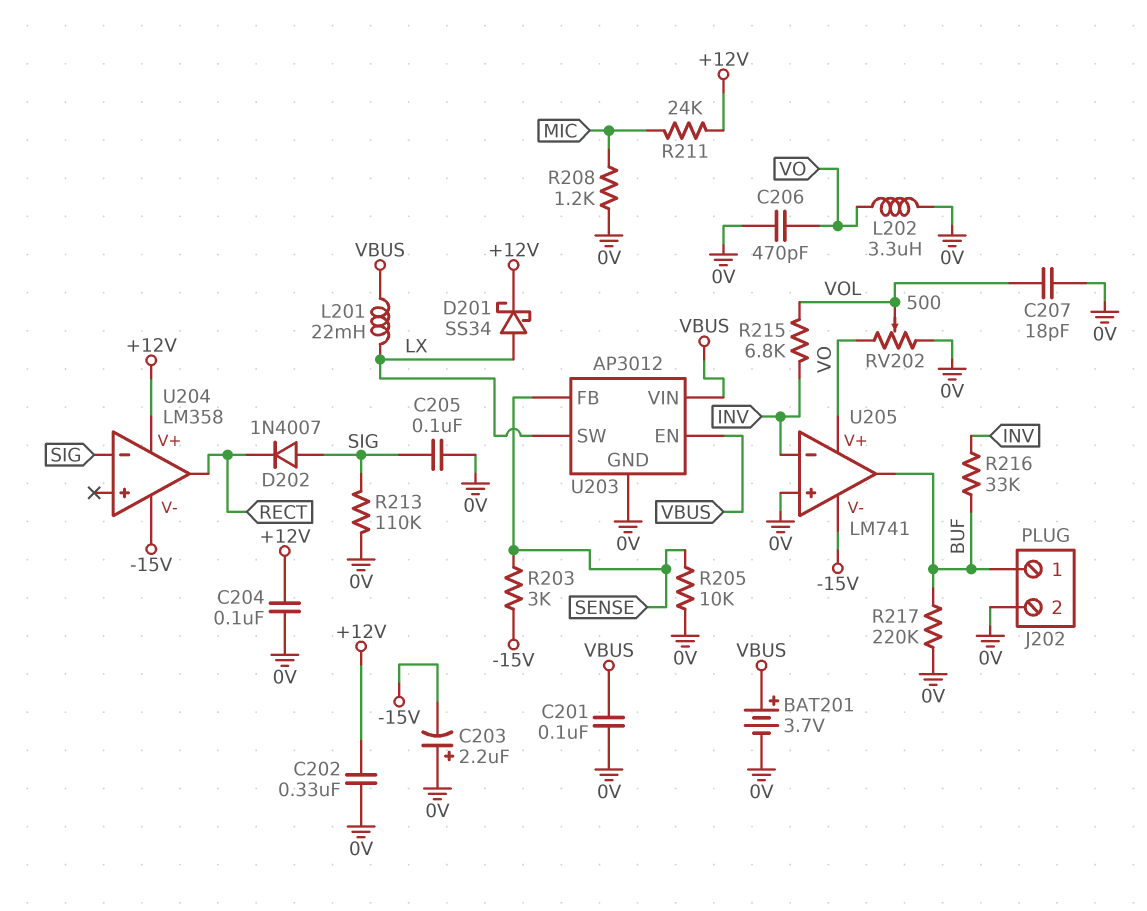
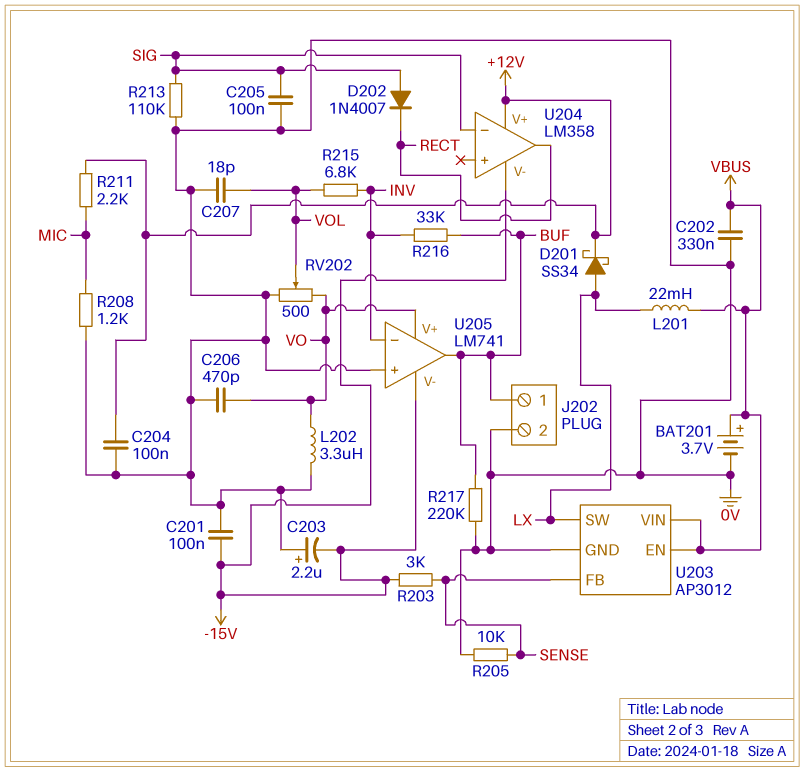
C201: 100nF (0V, VBUS) -> 100nF (-15V, 0V)
C202: 330nF (+12V, 0V) -> 330nF (0V, VBUS)
R211: 24k (+12V, MIC) -> 2.2k (+12V, MIC)

